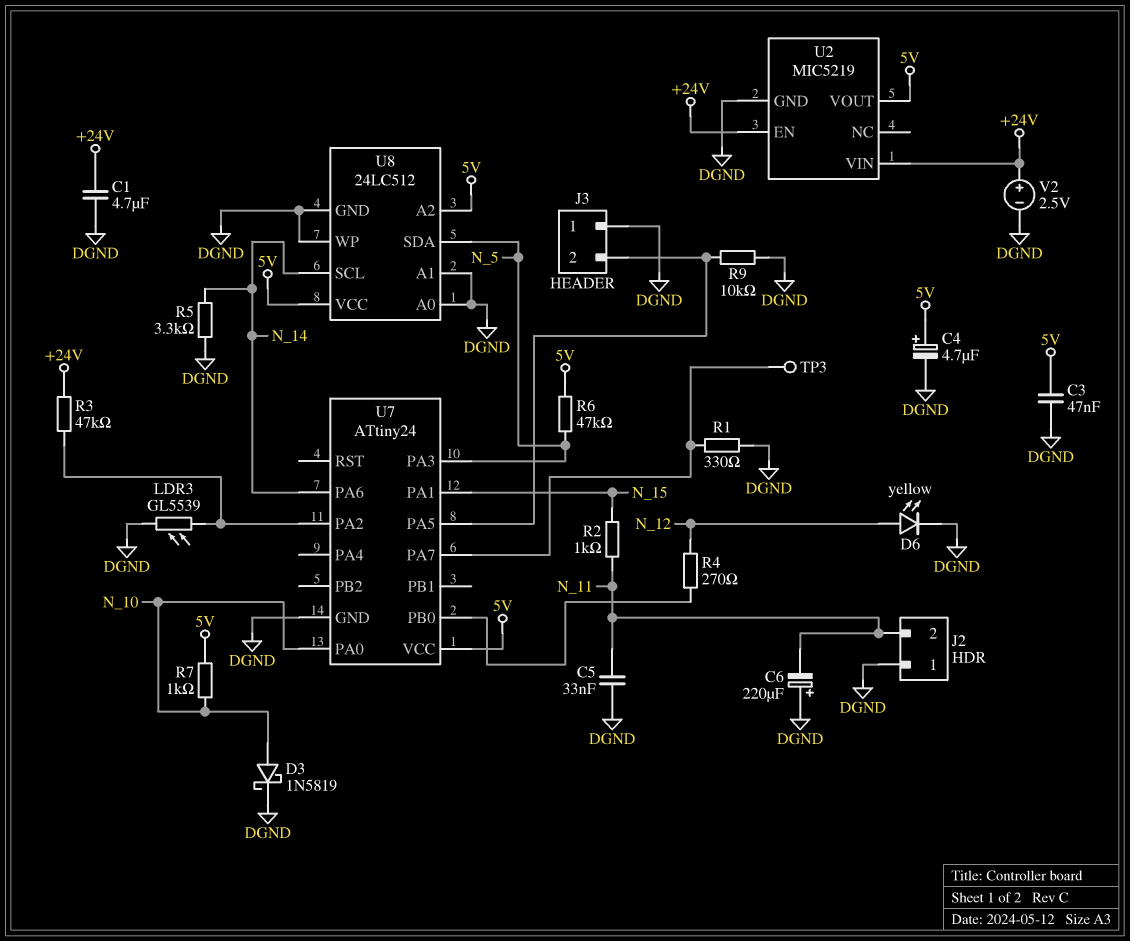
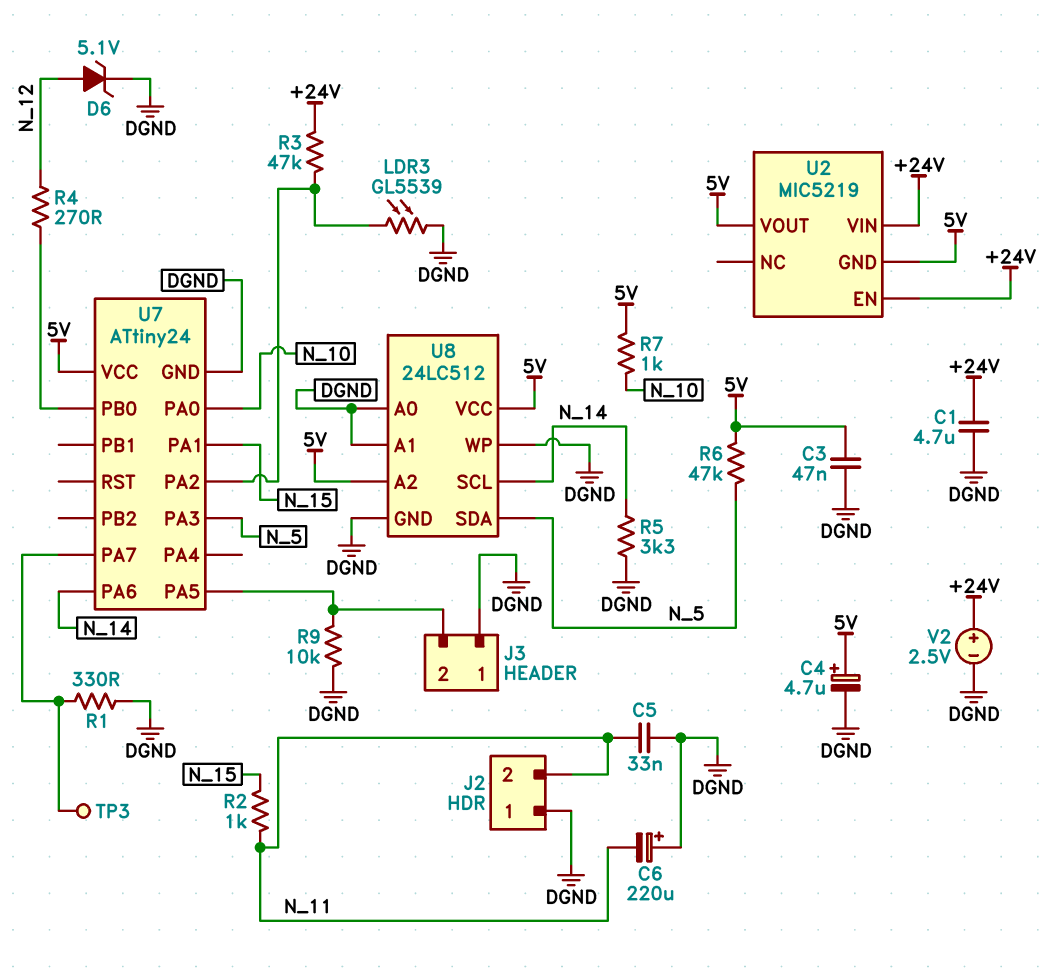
D3: schottky 1N5819 (A N_10, K DGND) -> none
D6: LED yellow (A N_12, K DGND) -> zener 5.1V (A N_12, K DGND)
U2 pin GND: DGND -> 5V

